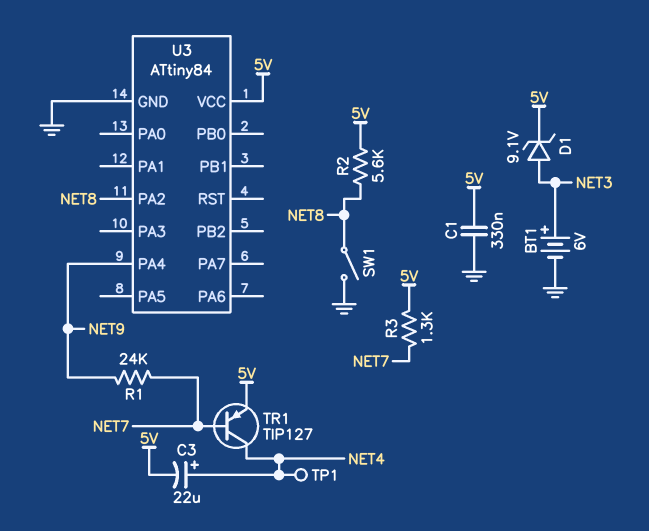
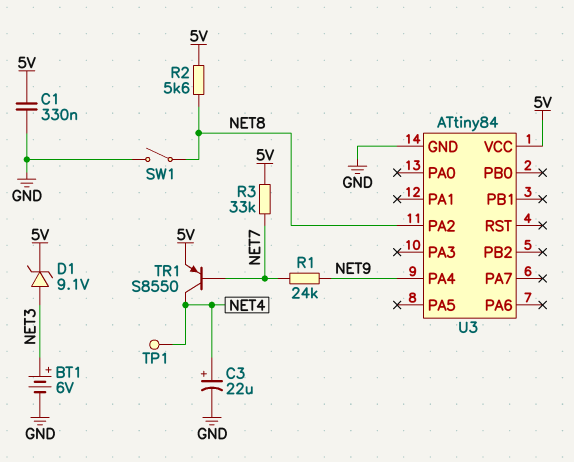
C3: 22uF (plus NET4, minus 5V) -> 22uF (plus NET4, minus GND)
R3: 1.3k (5V, NET7) -> 33k (5V, NET7)
TR1: PNP TIP127 (B NET7, C NET4, E 5V) -> PNP S8550 (B NET7, C NET4, E 5V)

